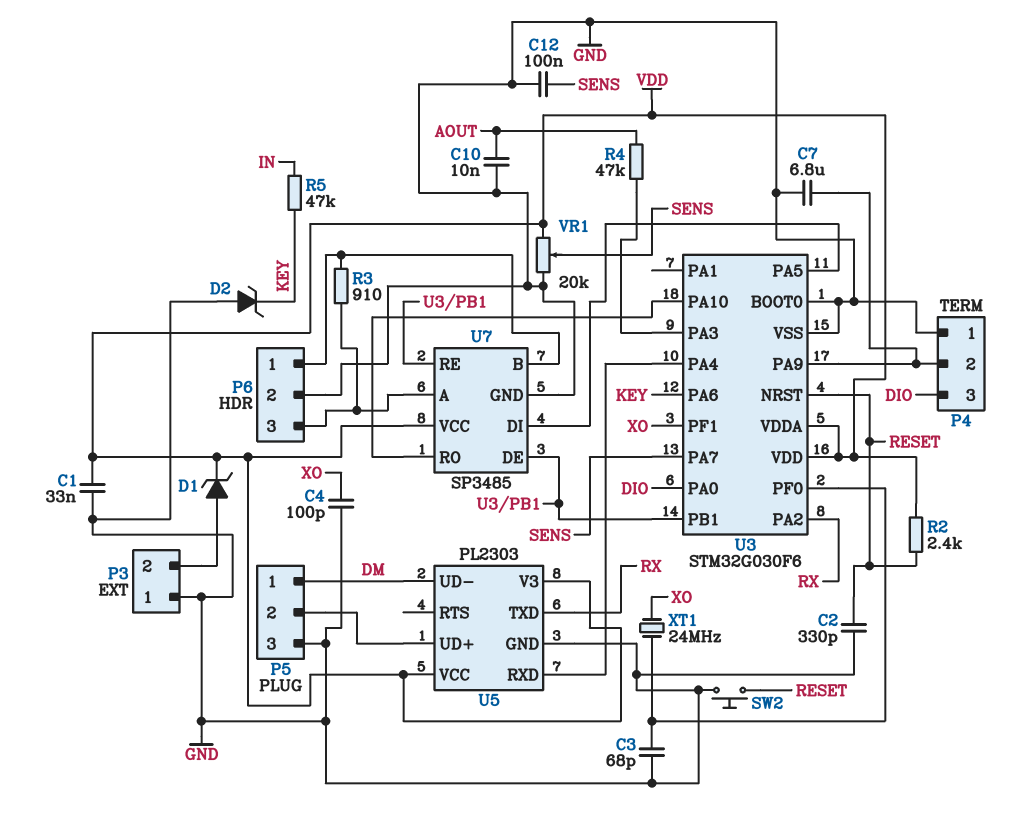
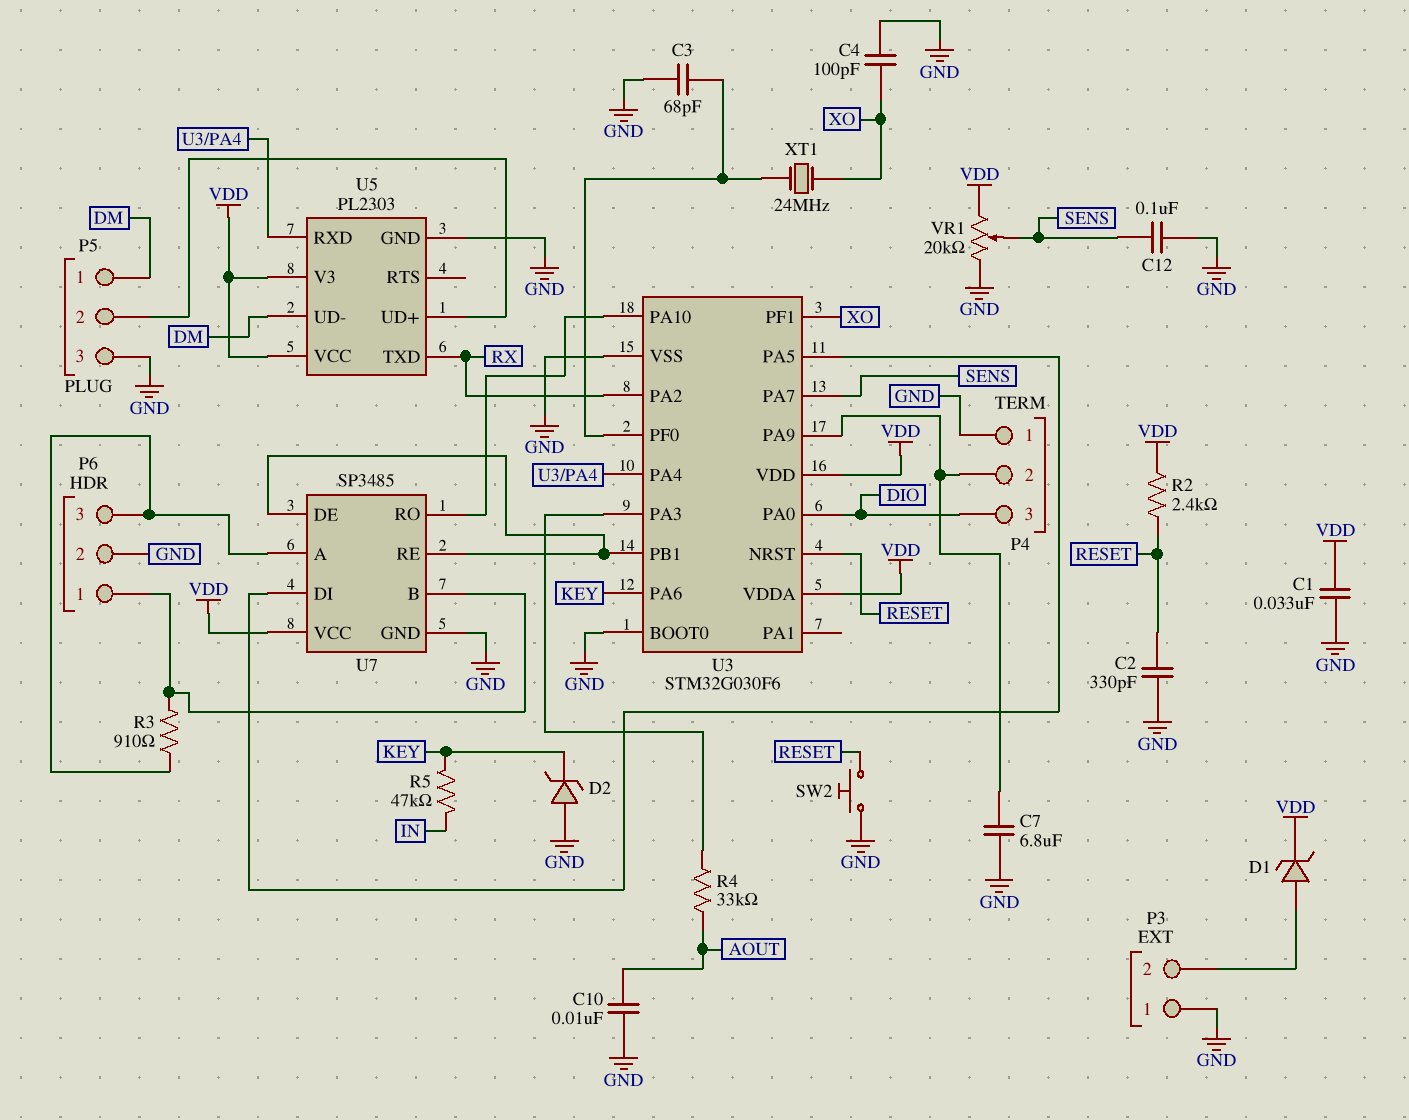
R4: 47k (AOUT, U3/PA3) -> 33k (AOUT, U3/PA3)

